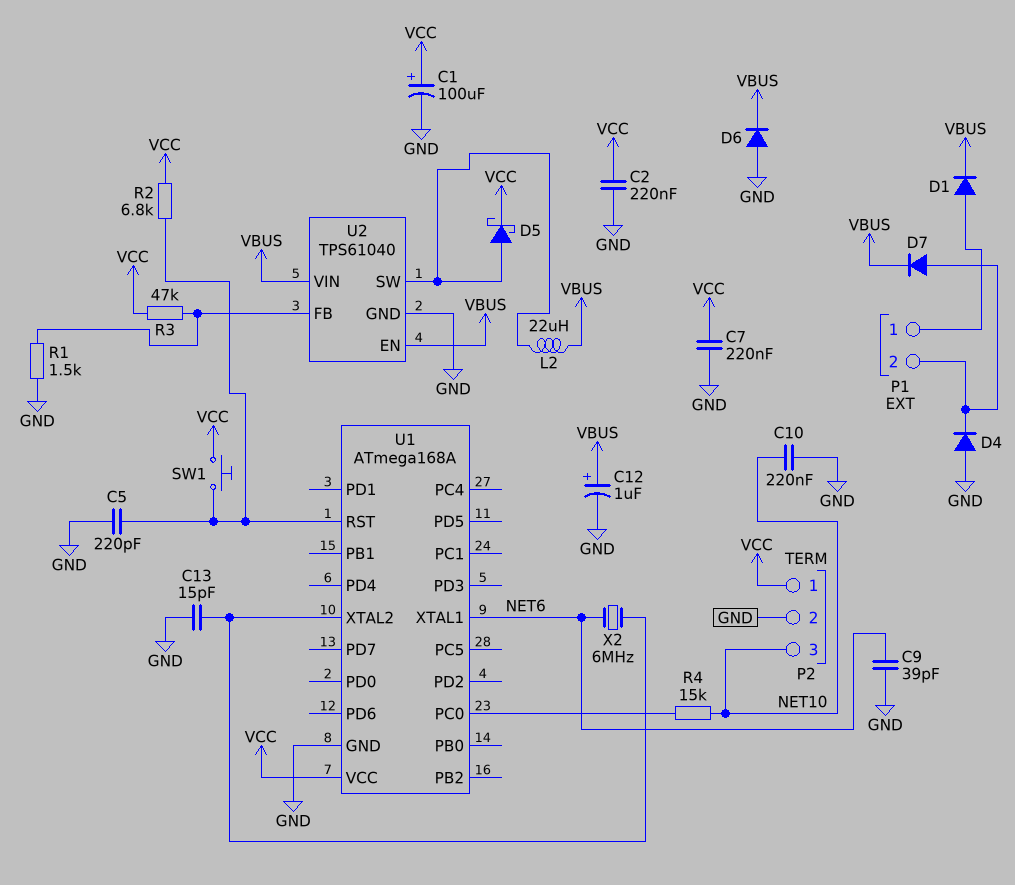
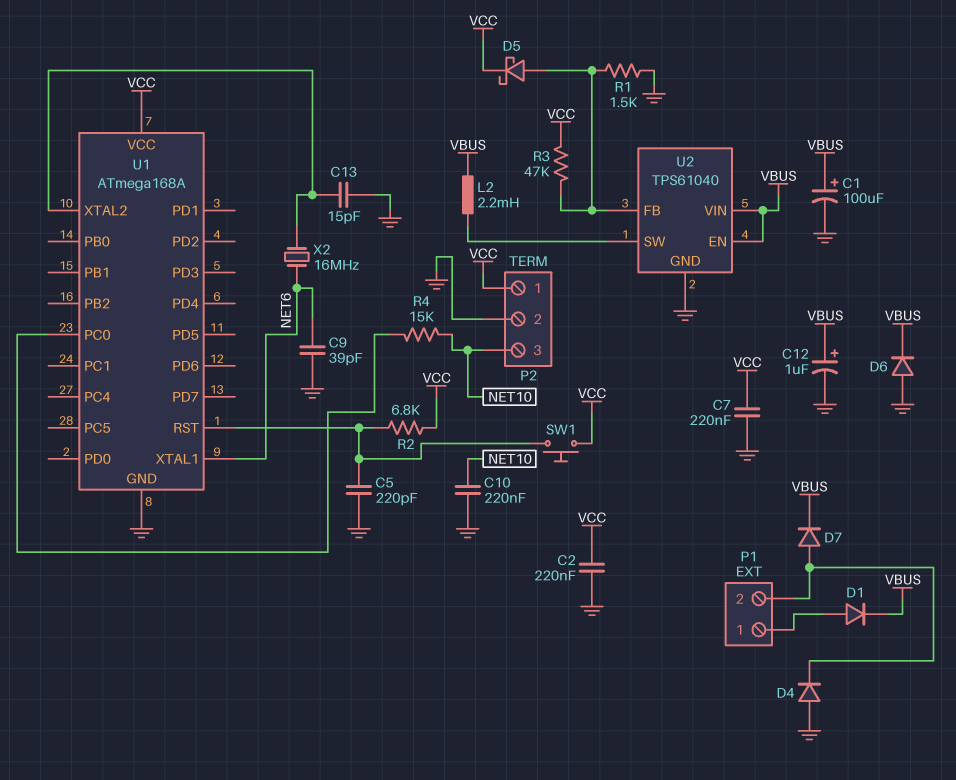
C1: 100uF (plus VCC, minus GND) -> 100uF (plus VBUS, minus GND)
D5: schottky (A U2/SW, K VCC) -> schottky (A U2/FB, K VCC)
L2: 22uH (U2/SW, VBUS) -> 2.2mH (U2/SW, VBUS)
X2: 6MHz (NET6, U1/XTAL2) -> 16MHz (NET6, U1/XTAL2)

